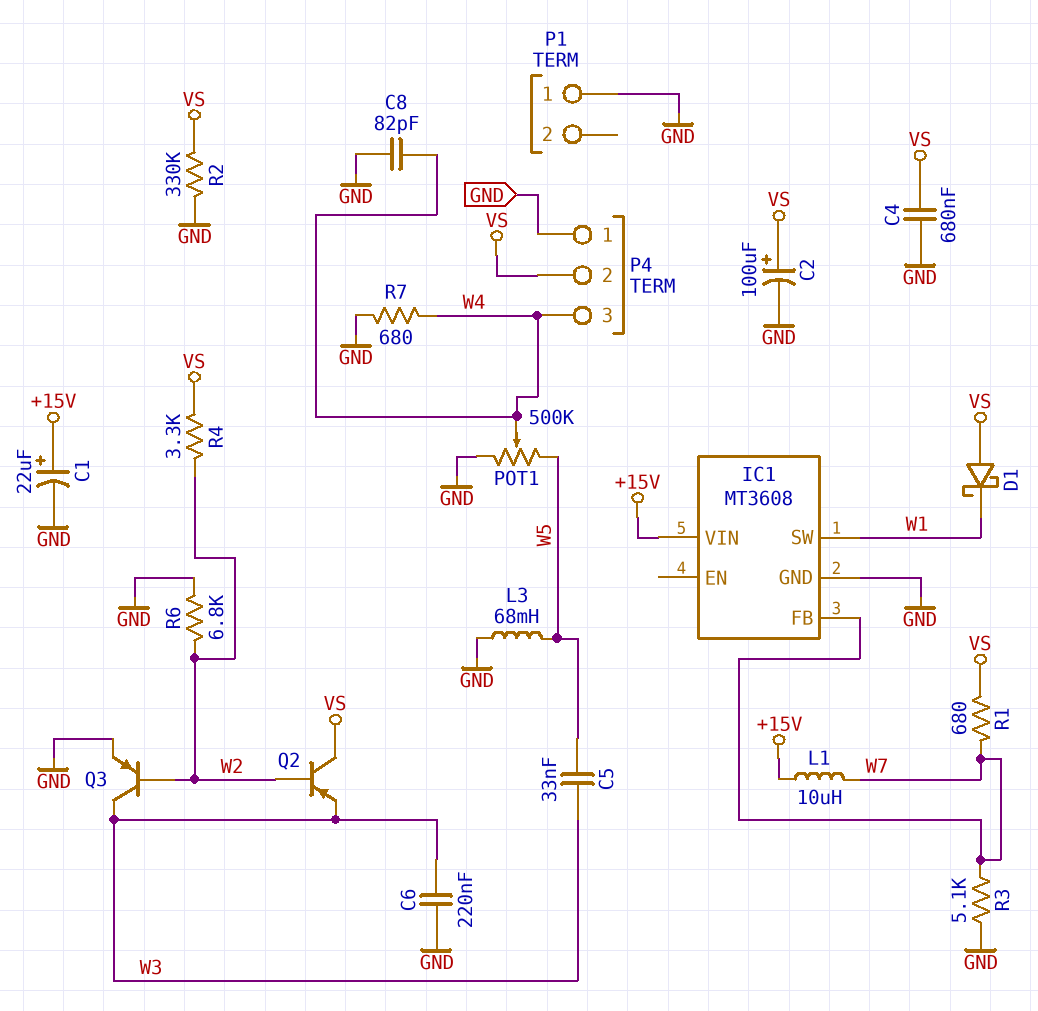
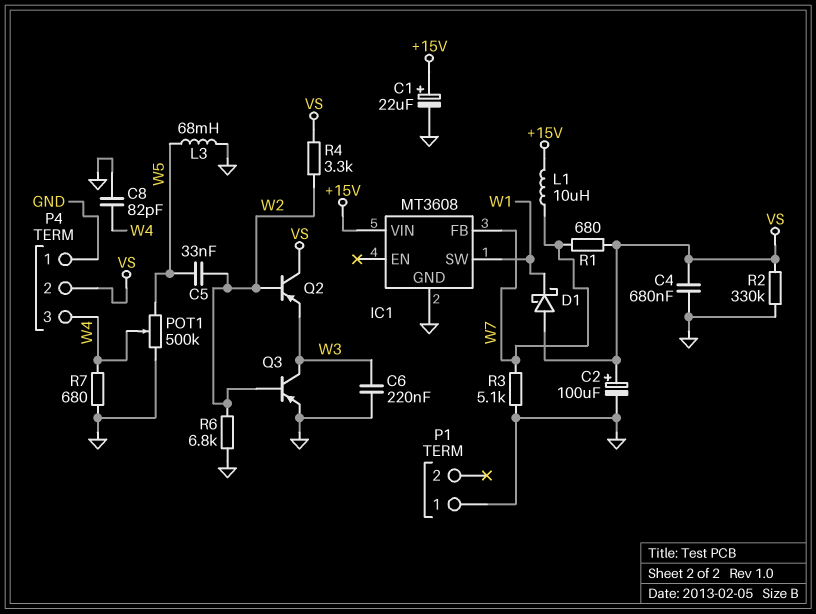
C5: 33nF (W3, W5) -> 33nF (W2, W5)

